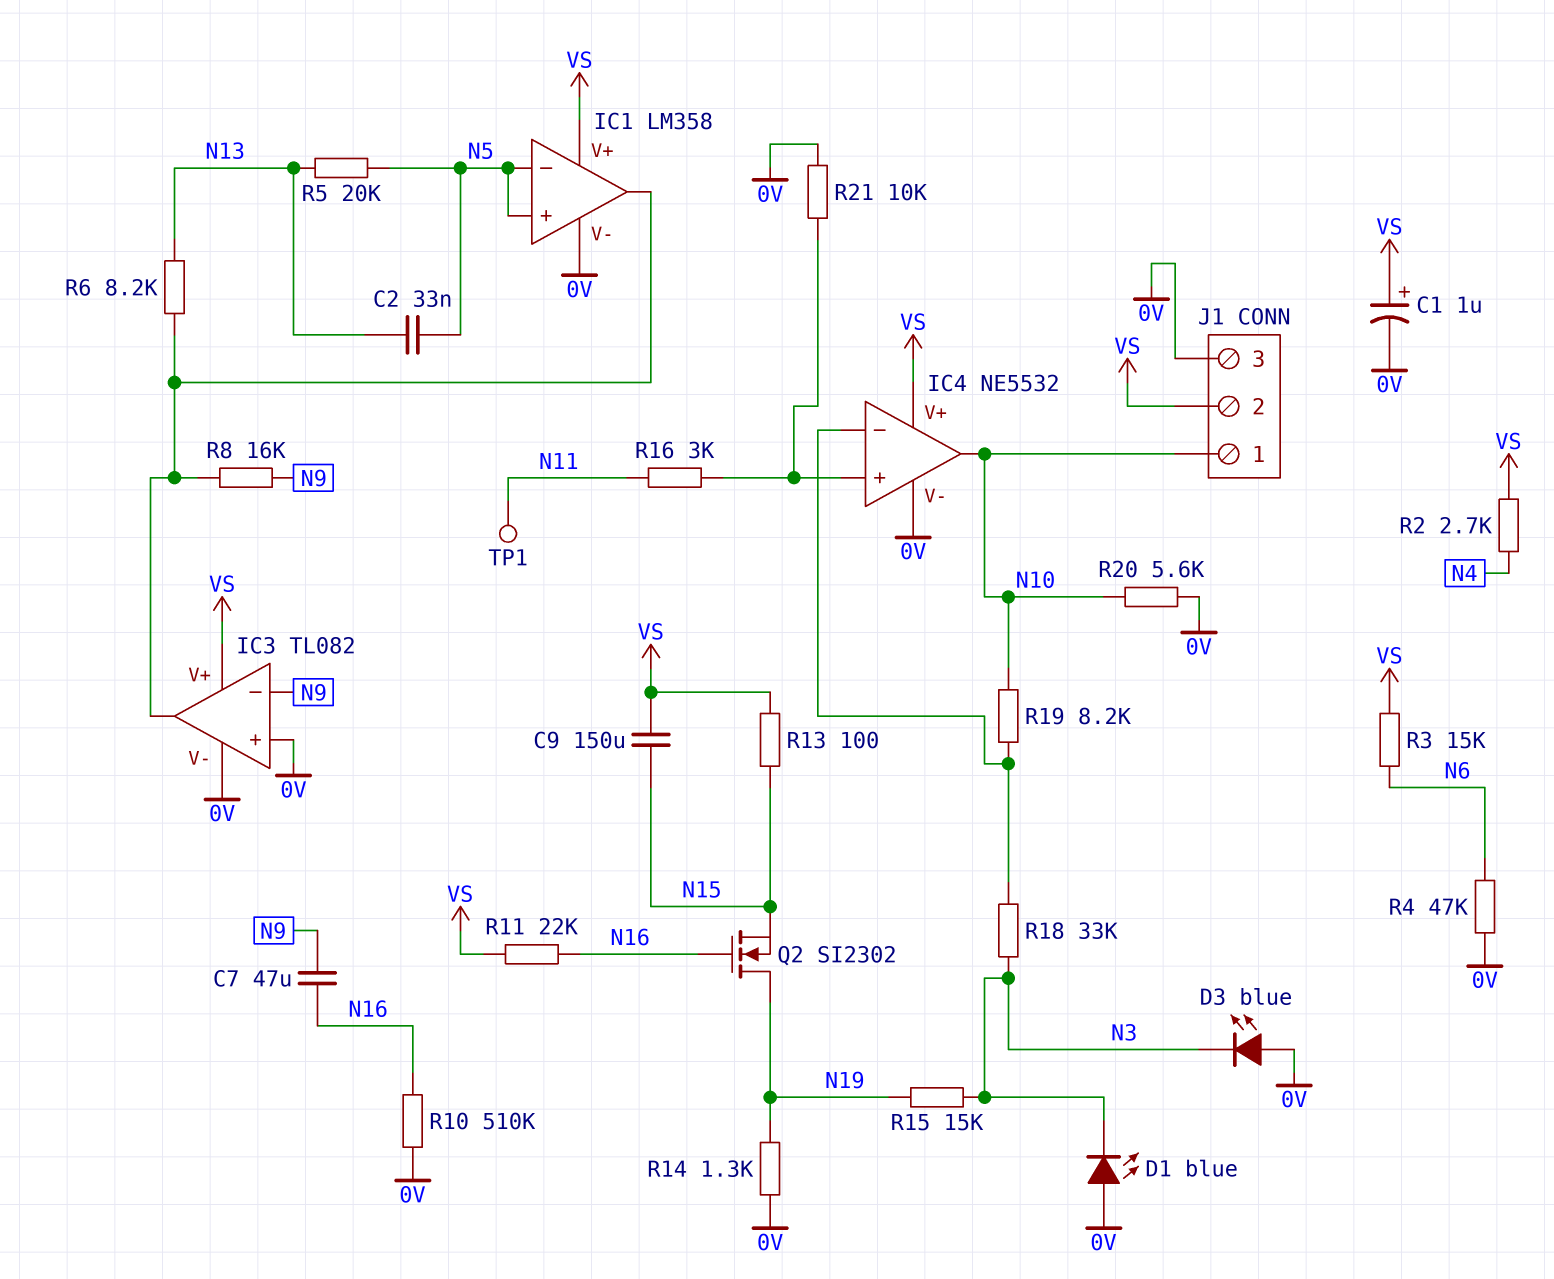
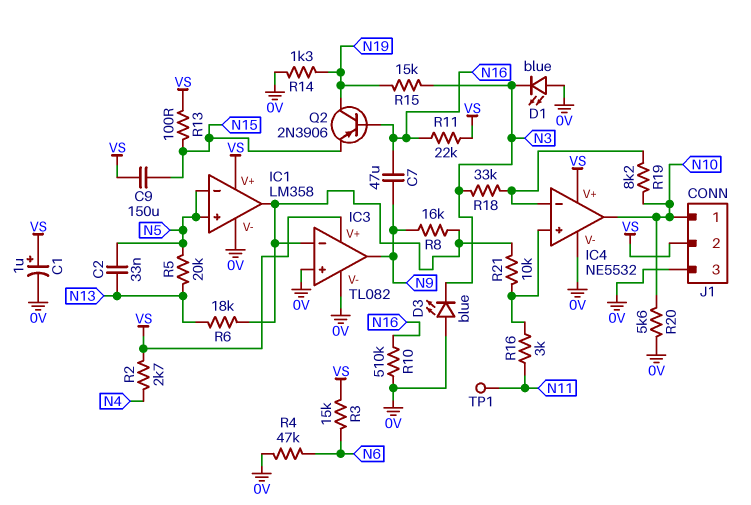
IC3 pin in-: N9 -> IC1/out
IC3 pin out: IC1/out -> N9
Q2: NMOS SI2302 (G N16, D N19, S N15) -> PNP 2N3906 (B N16, C N19, E N15)
R6: 8.2k (IC1/out, N13) -> 18k (IC1/out, N13)
R21: 10k (0V, IC4/in+) -> 10k (IC1/out, IC4/in+)

